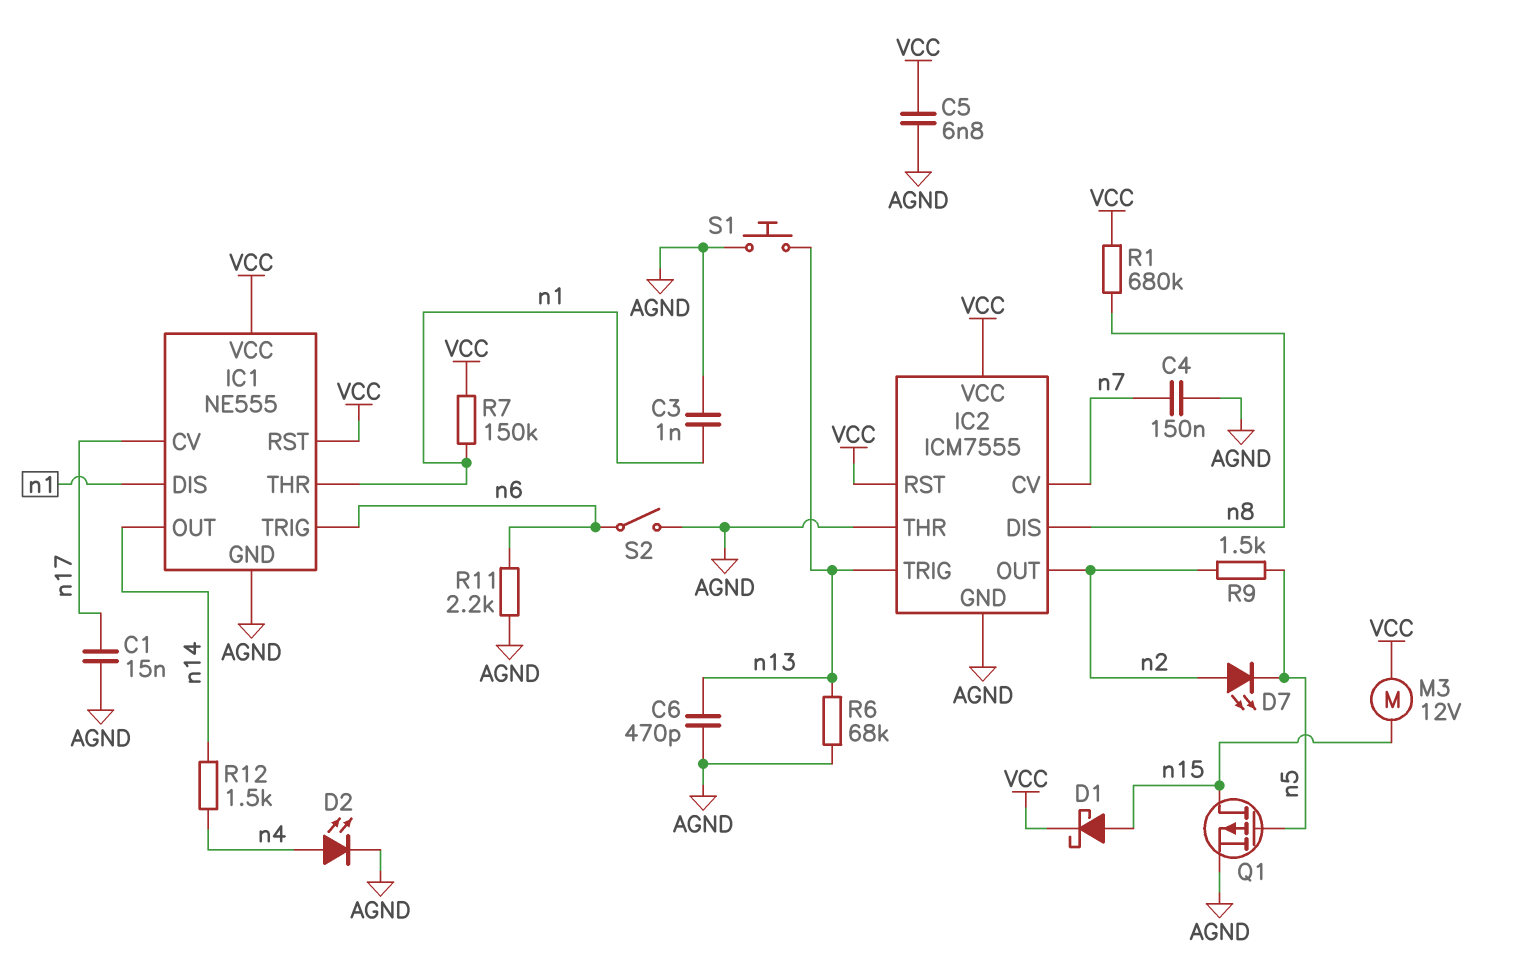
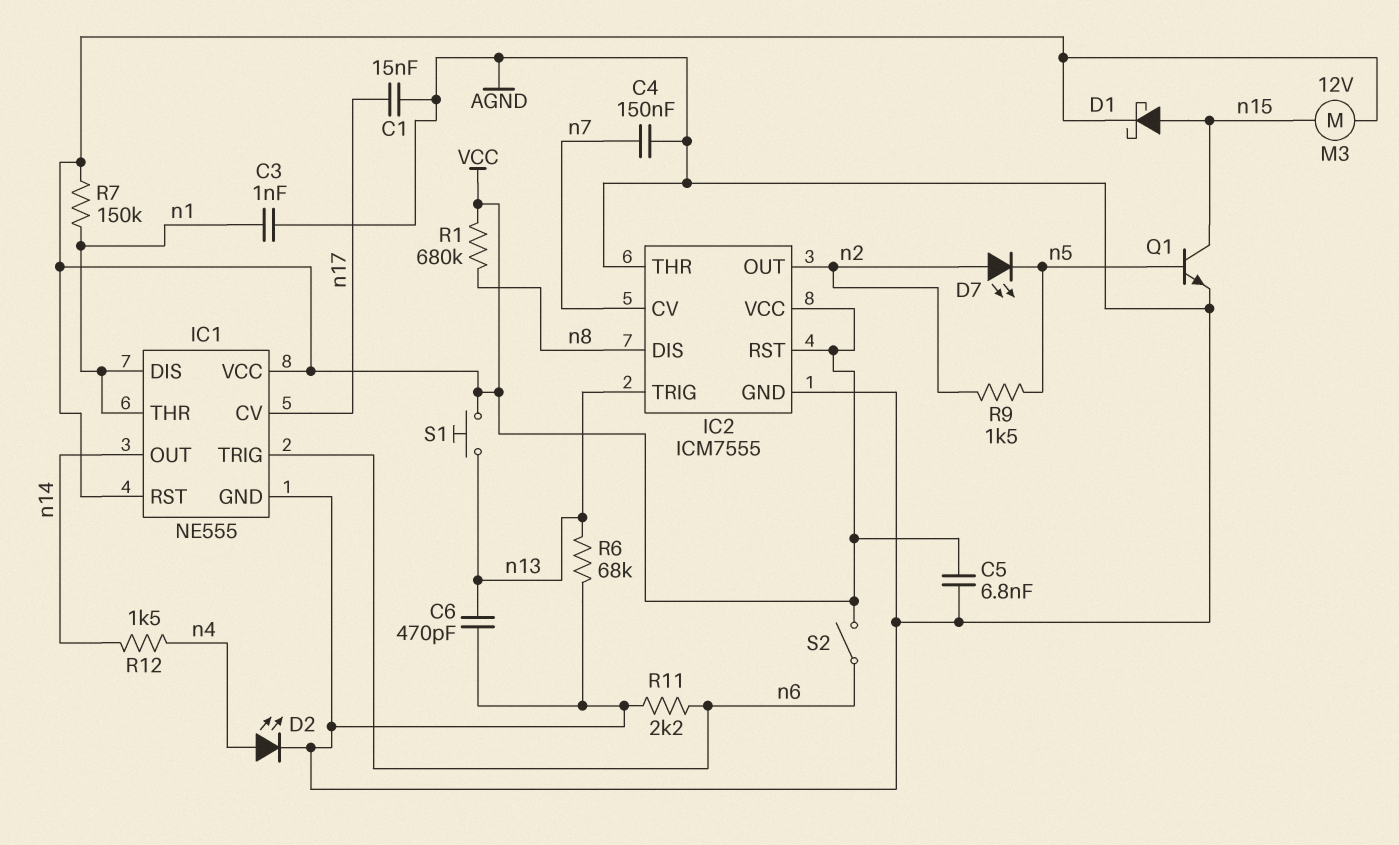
Q1: PMOS (G n5, D n15, S AGND) -> NPN (B n5, C n15, E AGND)
S1: button (AGND, n13) -> button (VCC, n13)
S2: switch (AGND, n6) -> switch (VCC, n6)

